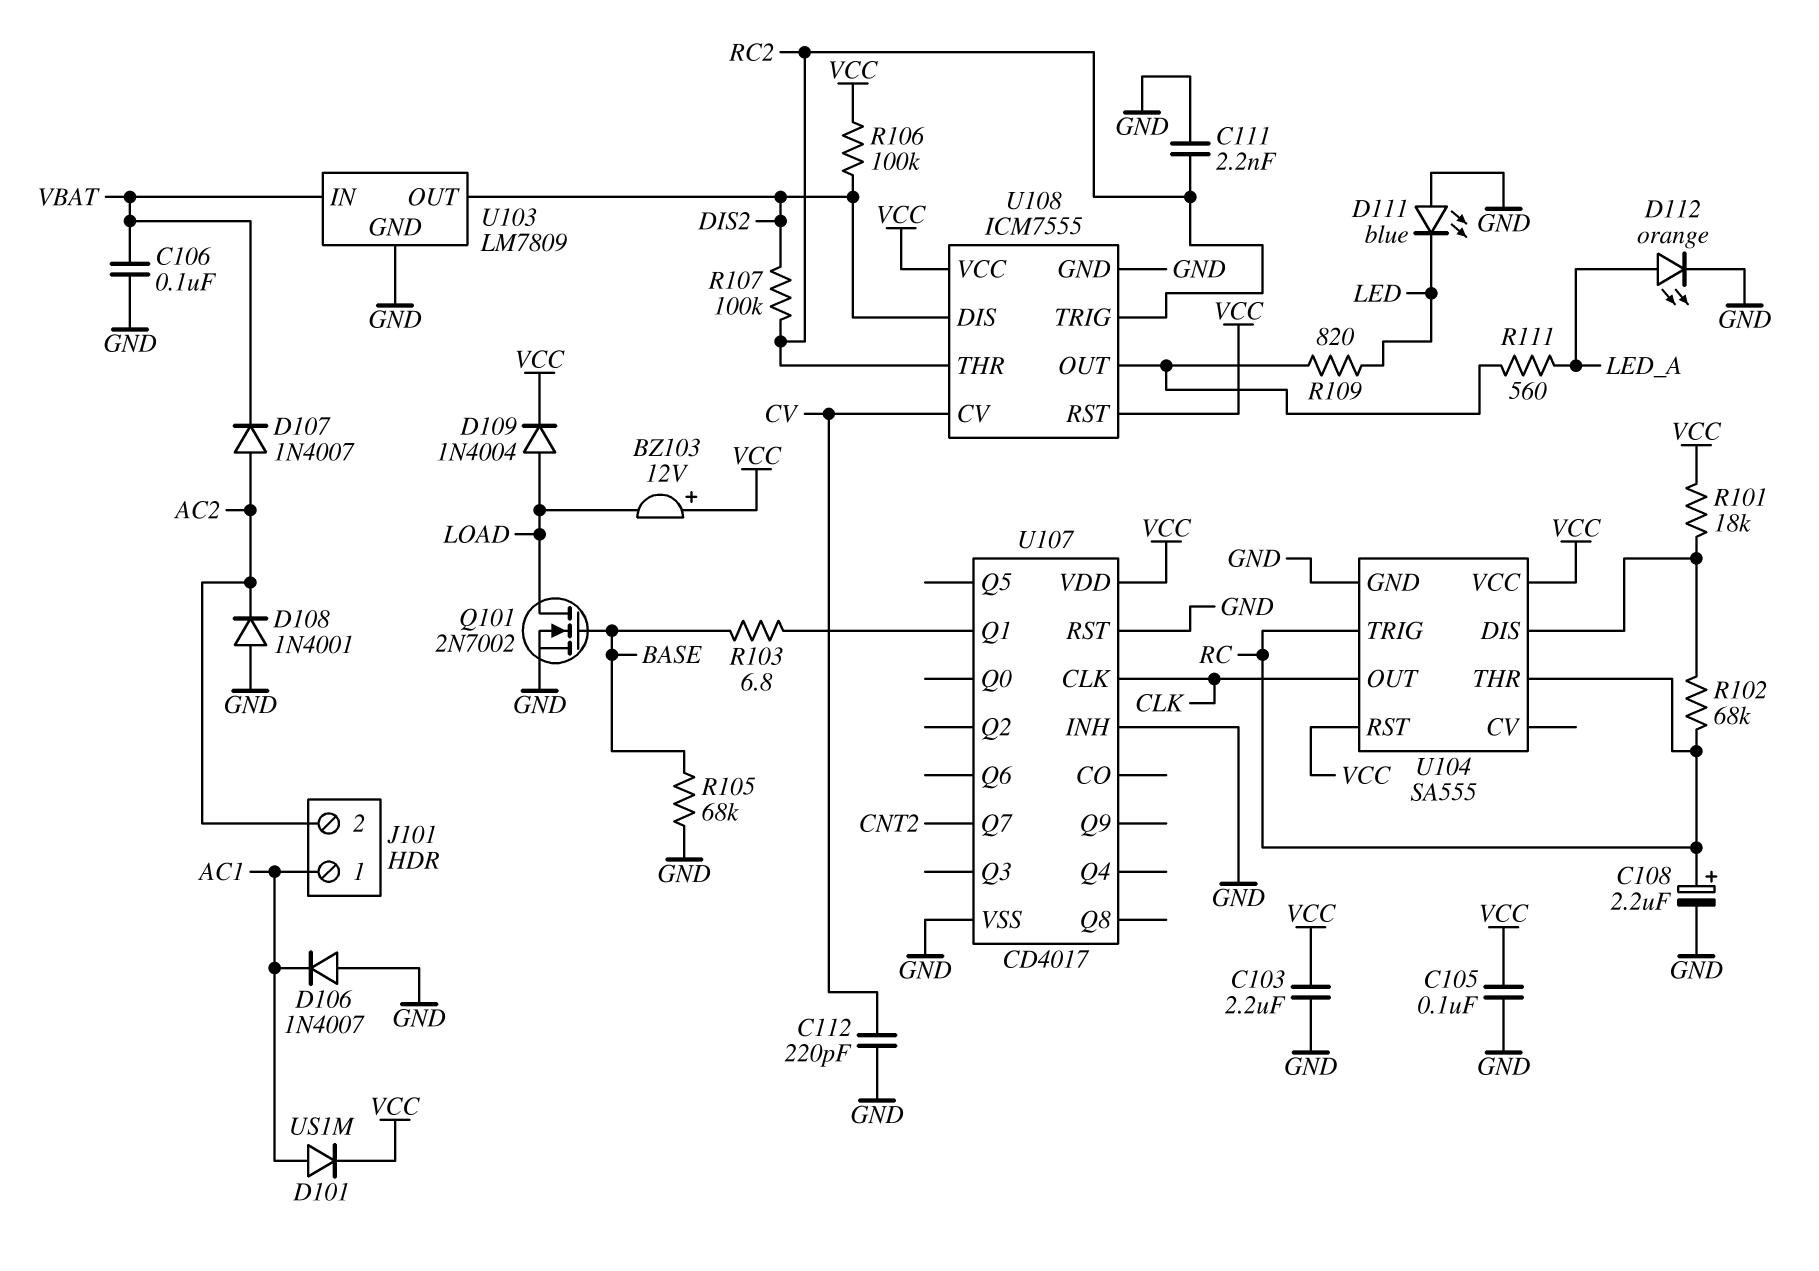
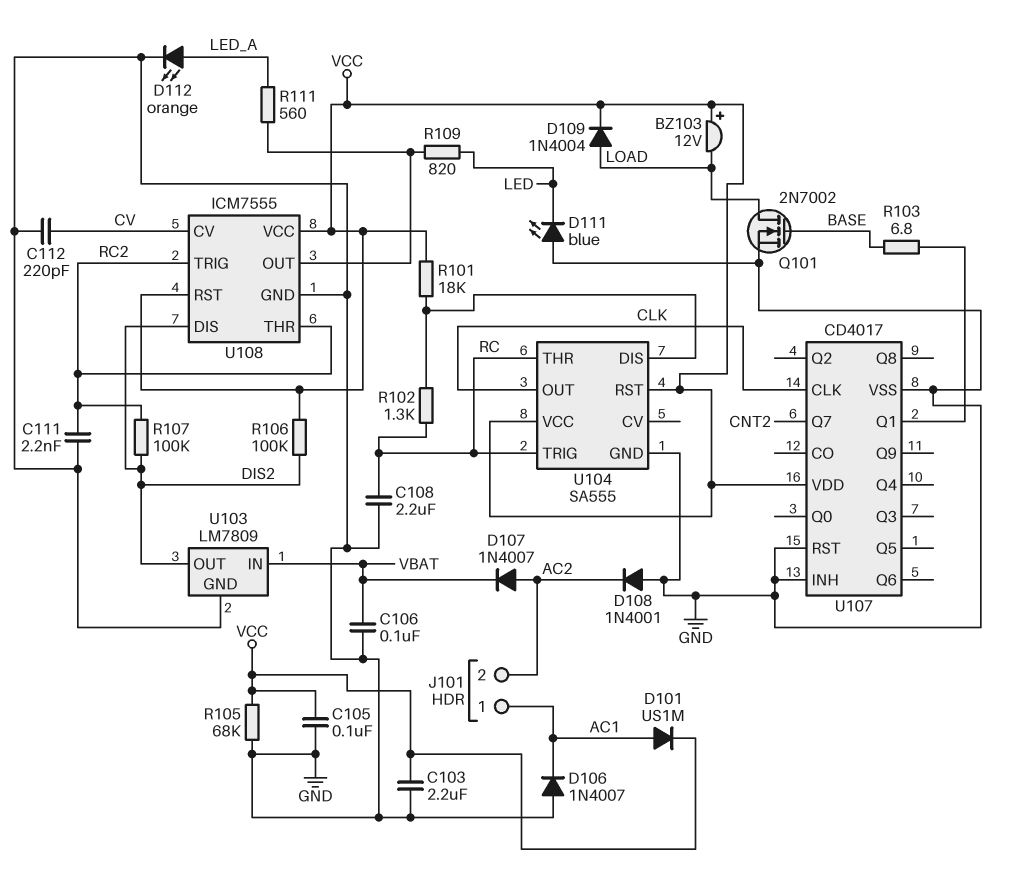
C108: 2.2uF (plus RC, minus GND) -> 2.2uF (GND, RC)
R102: 68k (RC, U104/DIS) -> 1.3k (RC, U104/DIS)
R105: 68k (BASE, GND) -> 68k (GND, VCC)

